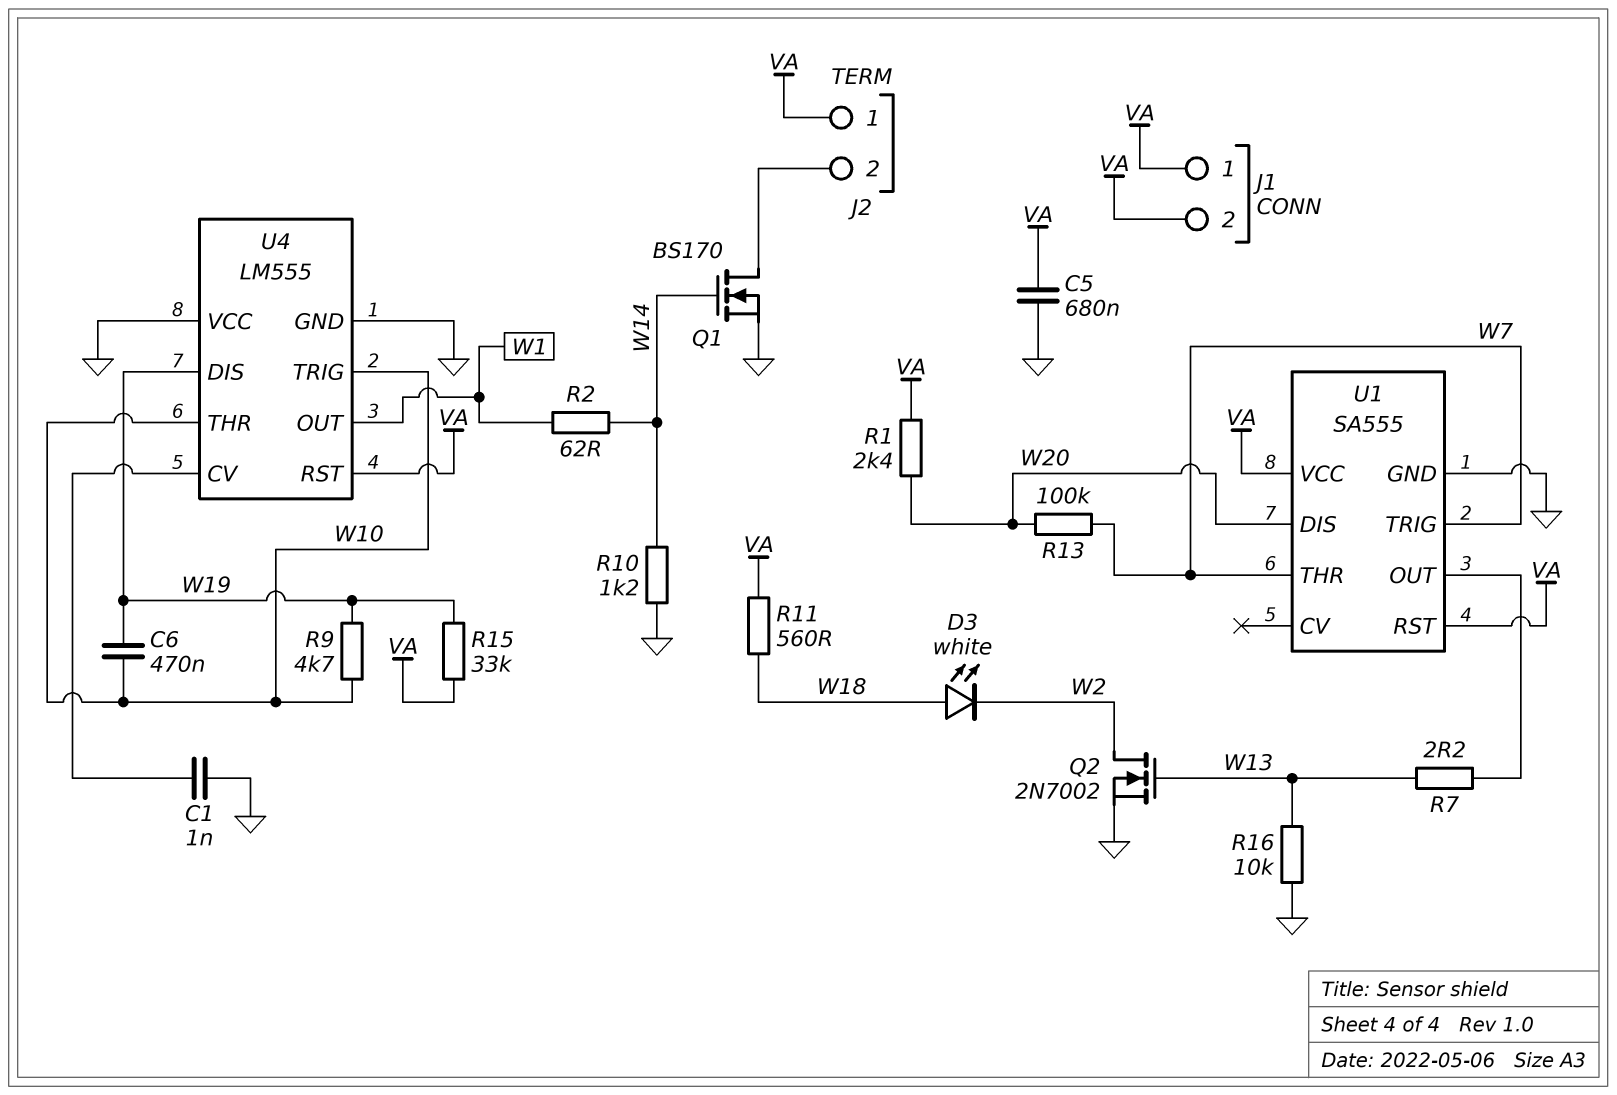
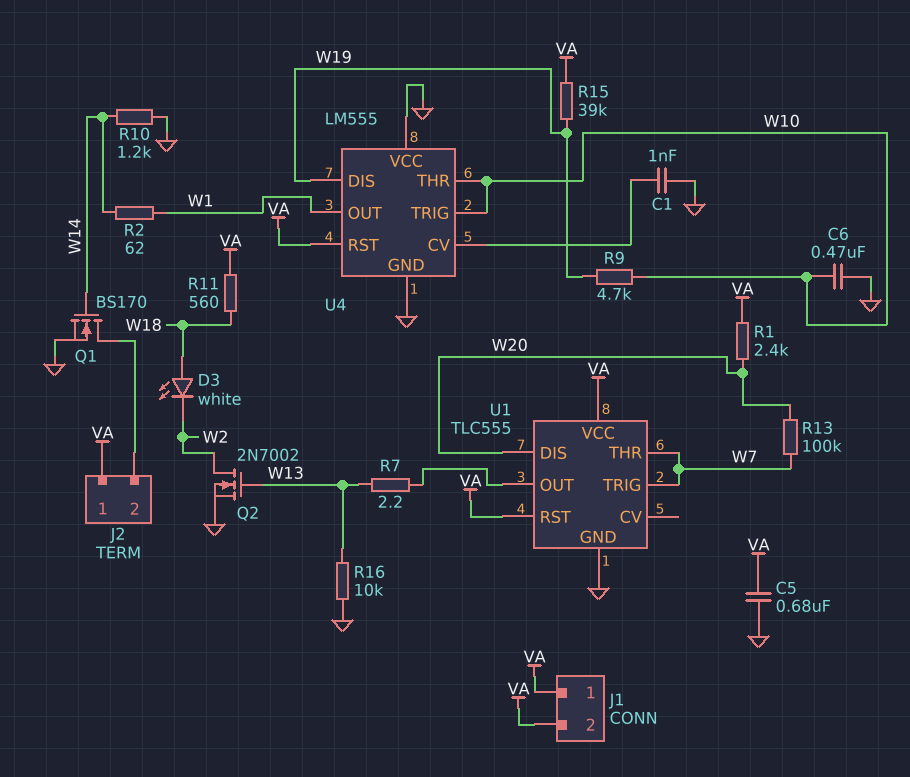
C6: 470nF (W10, W19) -> 470nF (GND, W10)
R15: 33k (VA, W19) -> 39k (VA, W19)
U1: SA555 -> TLC555

